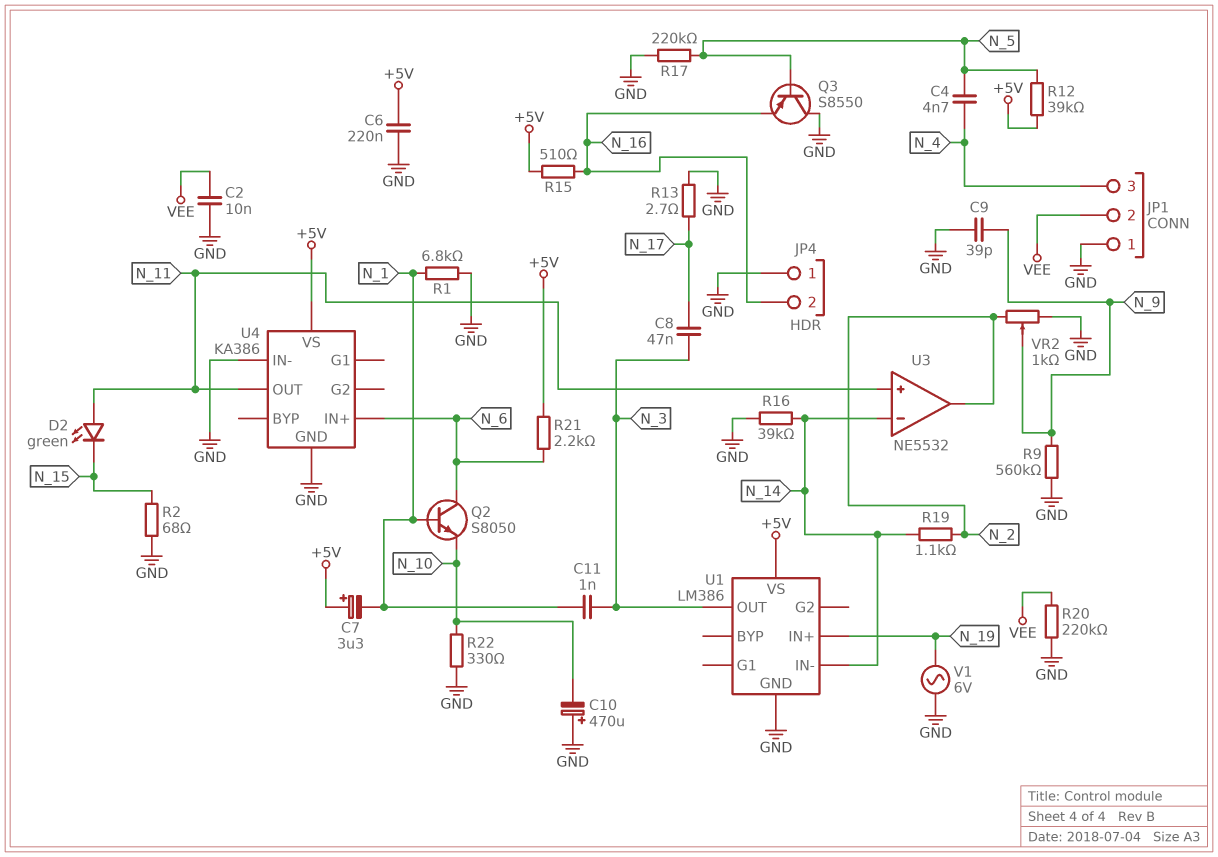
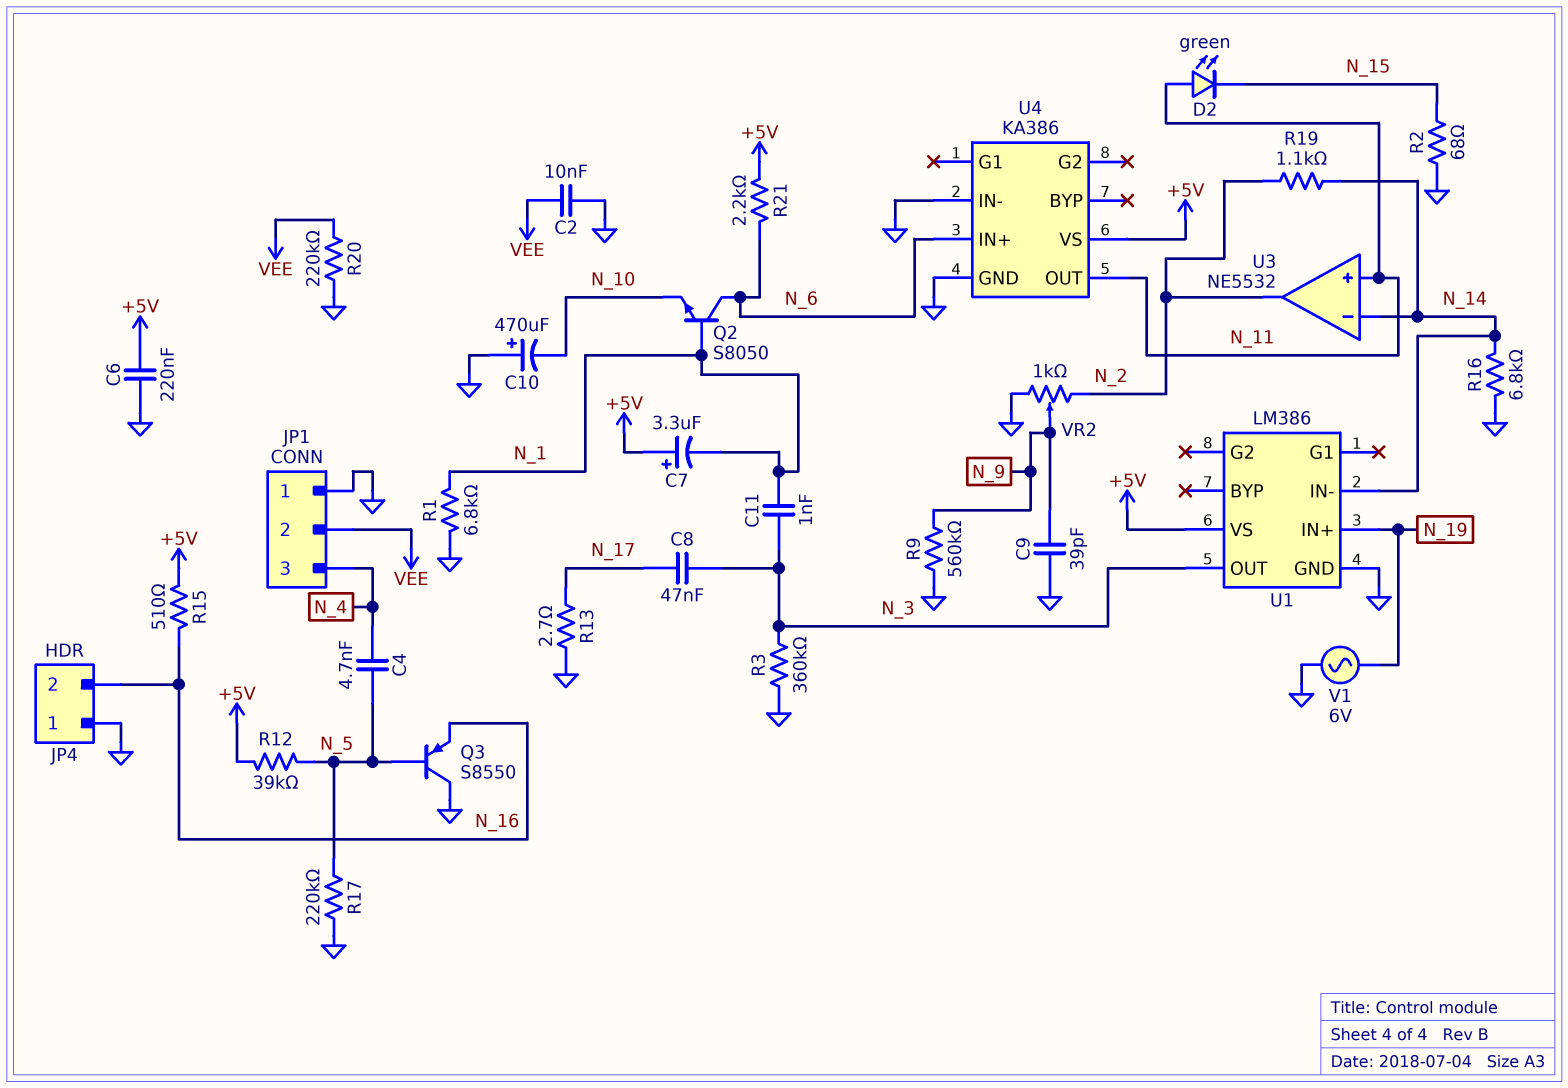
R3: none -> 360k (GND, N_3)
R16: 39k (GND, N_14) -> 6.8k (GND, N_14)
R22: 330 (GND, N_10) -> none

